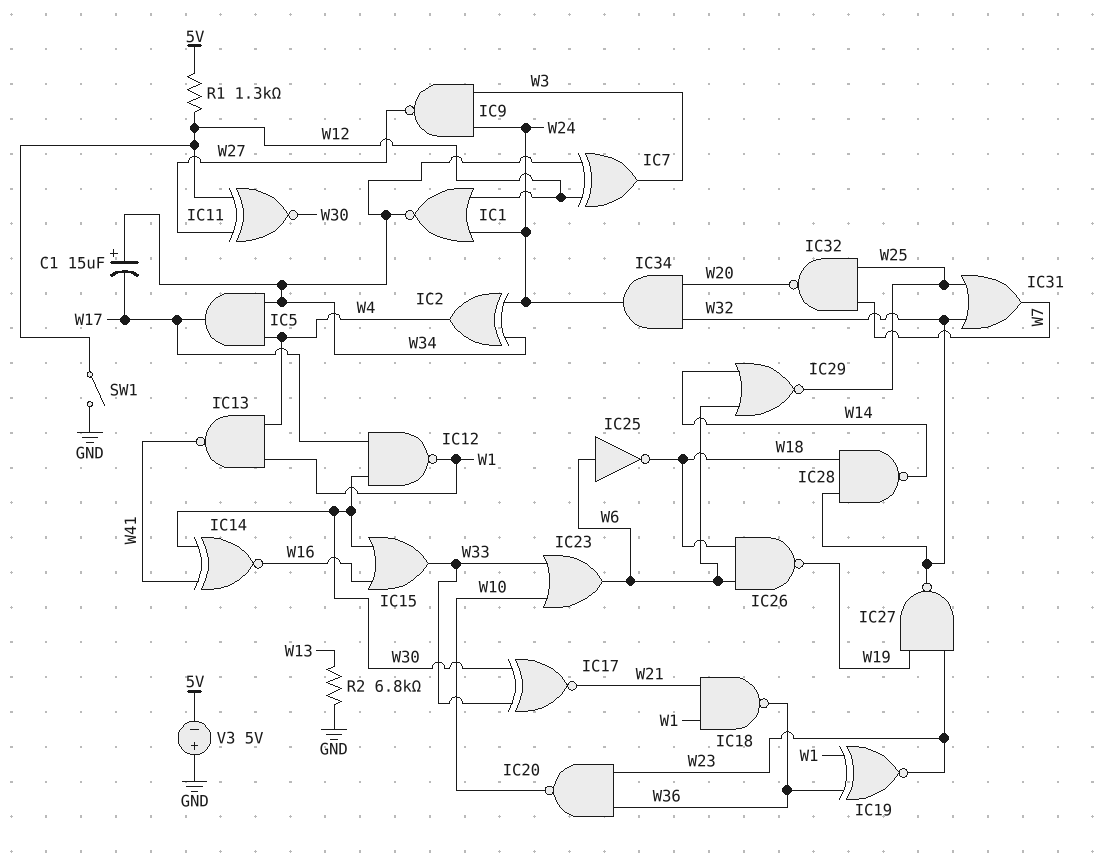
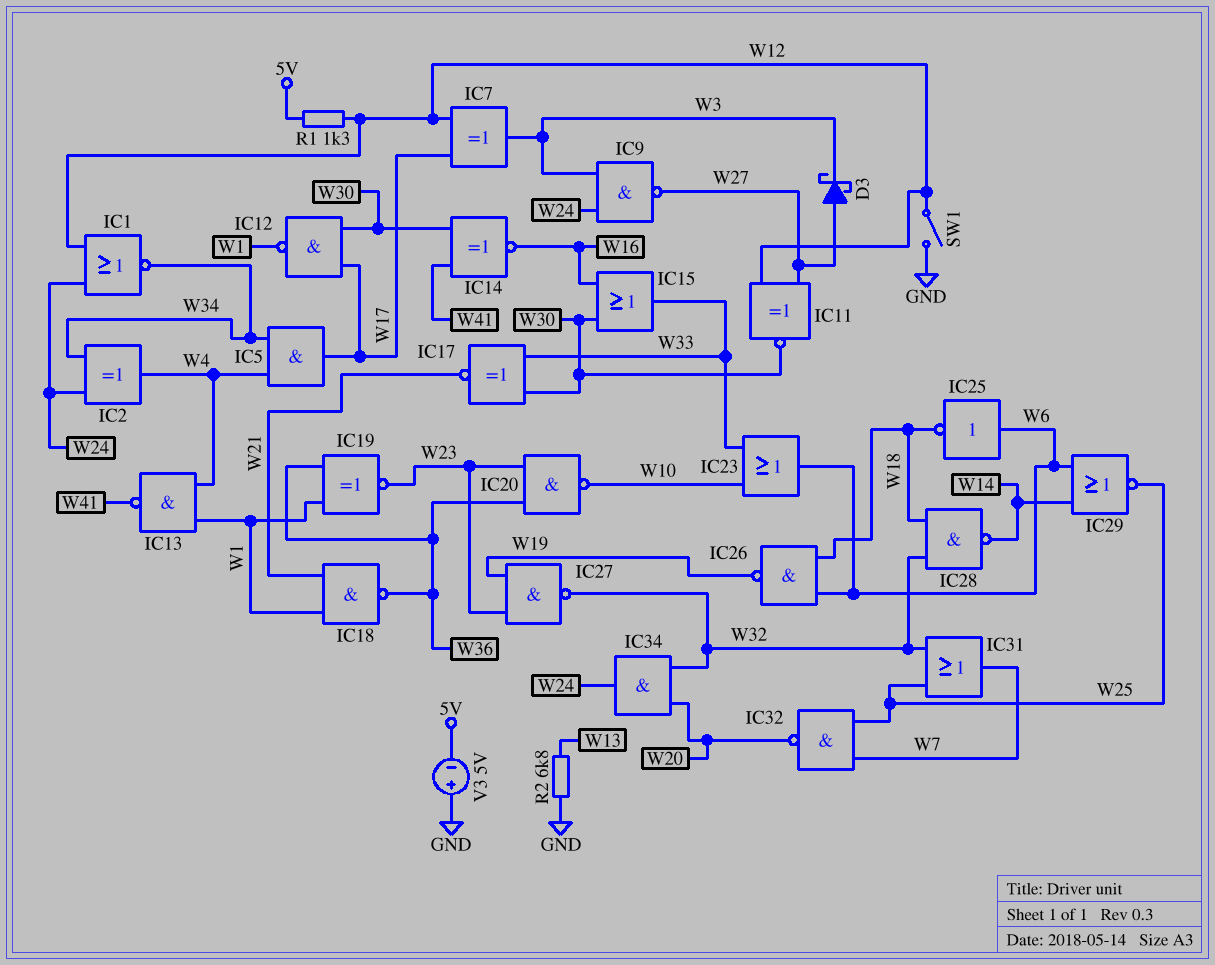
C1: 15uF (plus W34, minus W17) -> none
D3: none -> schottky (A W27, K W3)
IC7: XOR (in W12, in W34, out W3) -> XOR (in W12, in W17, out W3)

